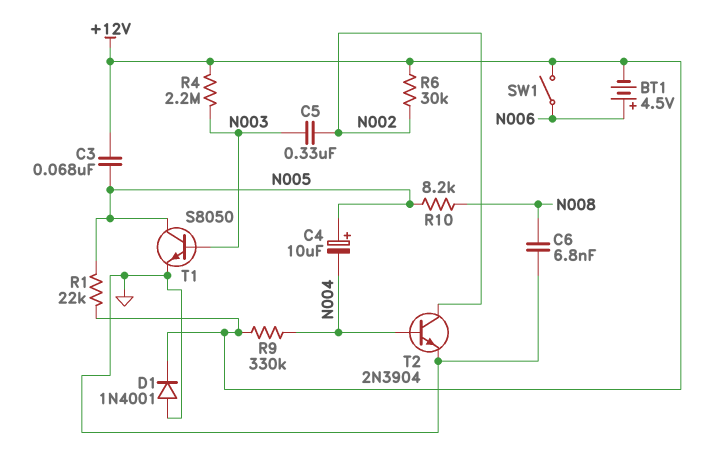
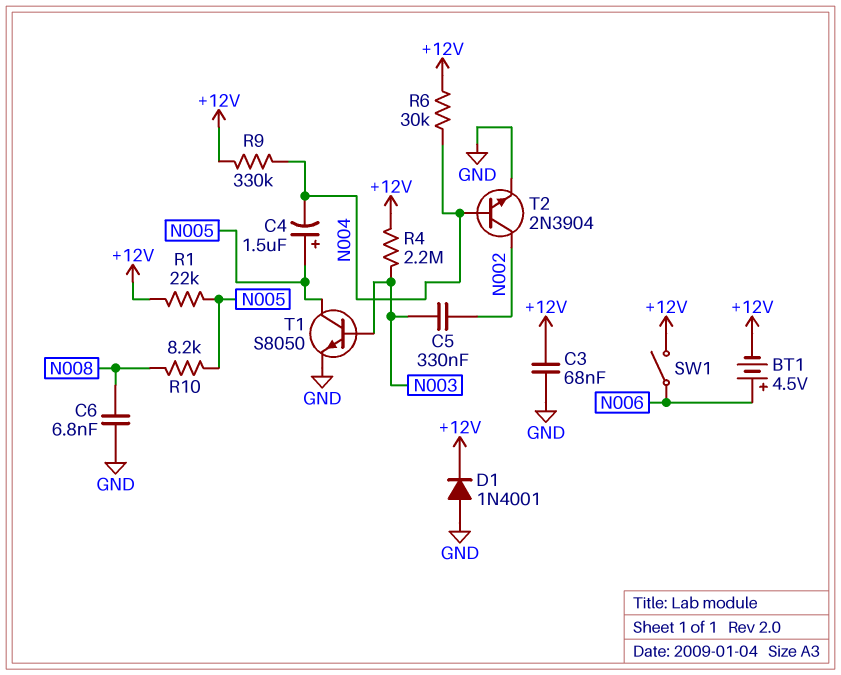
C3: 68nF (+12V, N005) -> 68nF (+12V, GND)
C4: 10uF (plus N005, minus N004) -> 1.5uF (plus N005, minus N004)
R6: 30k (+12V, N002) -> 30k (+12V, N004)

